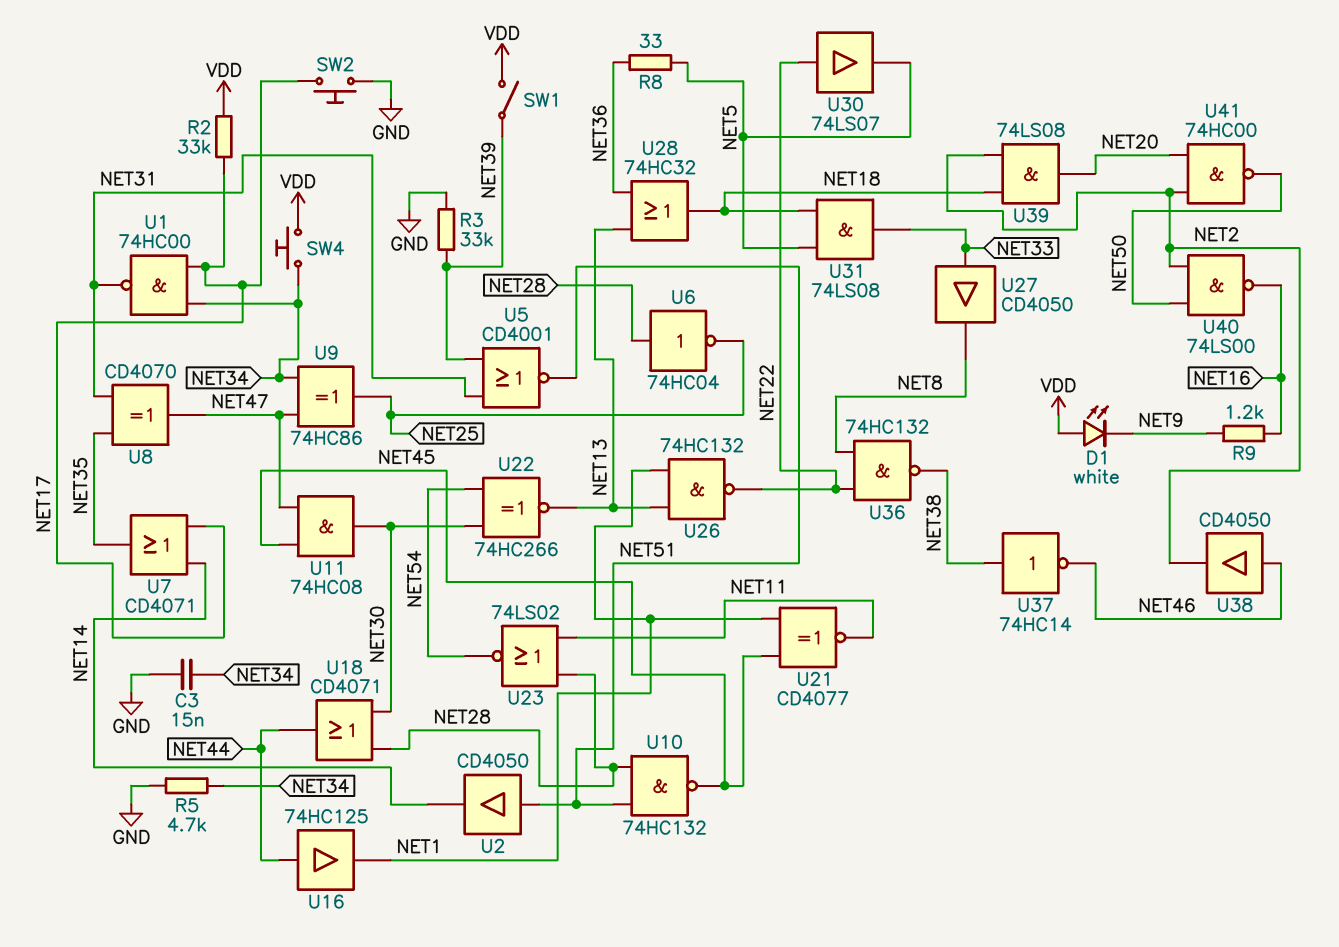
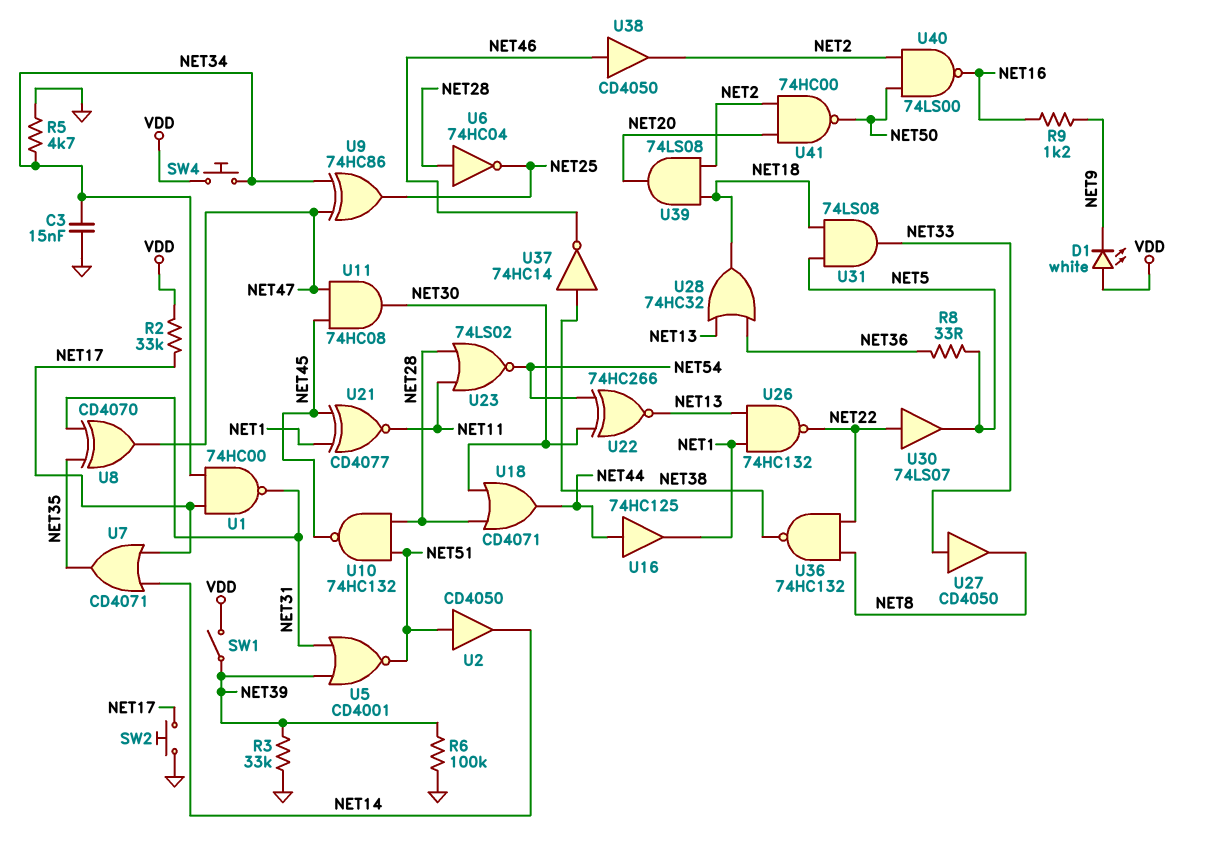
R6: none -> 100k (GND, NET39)

